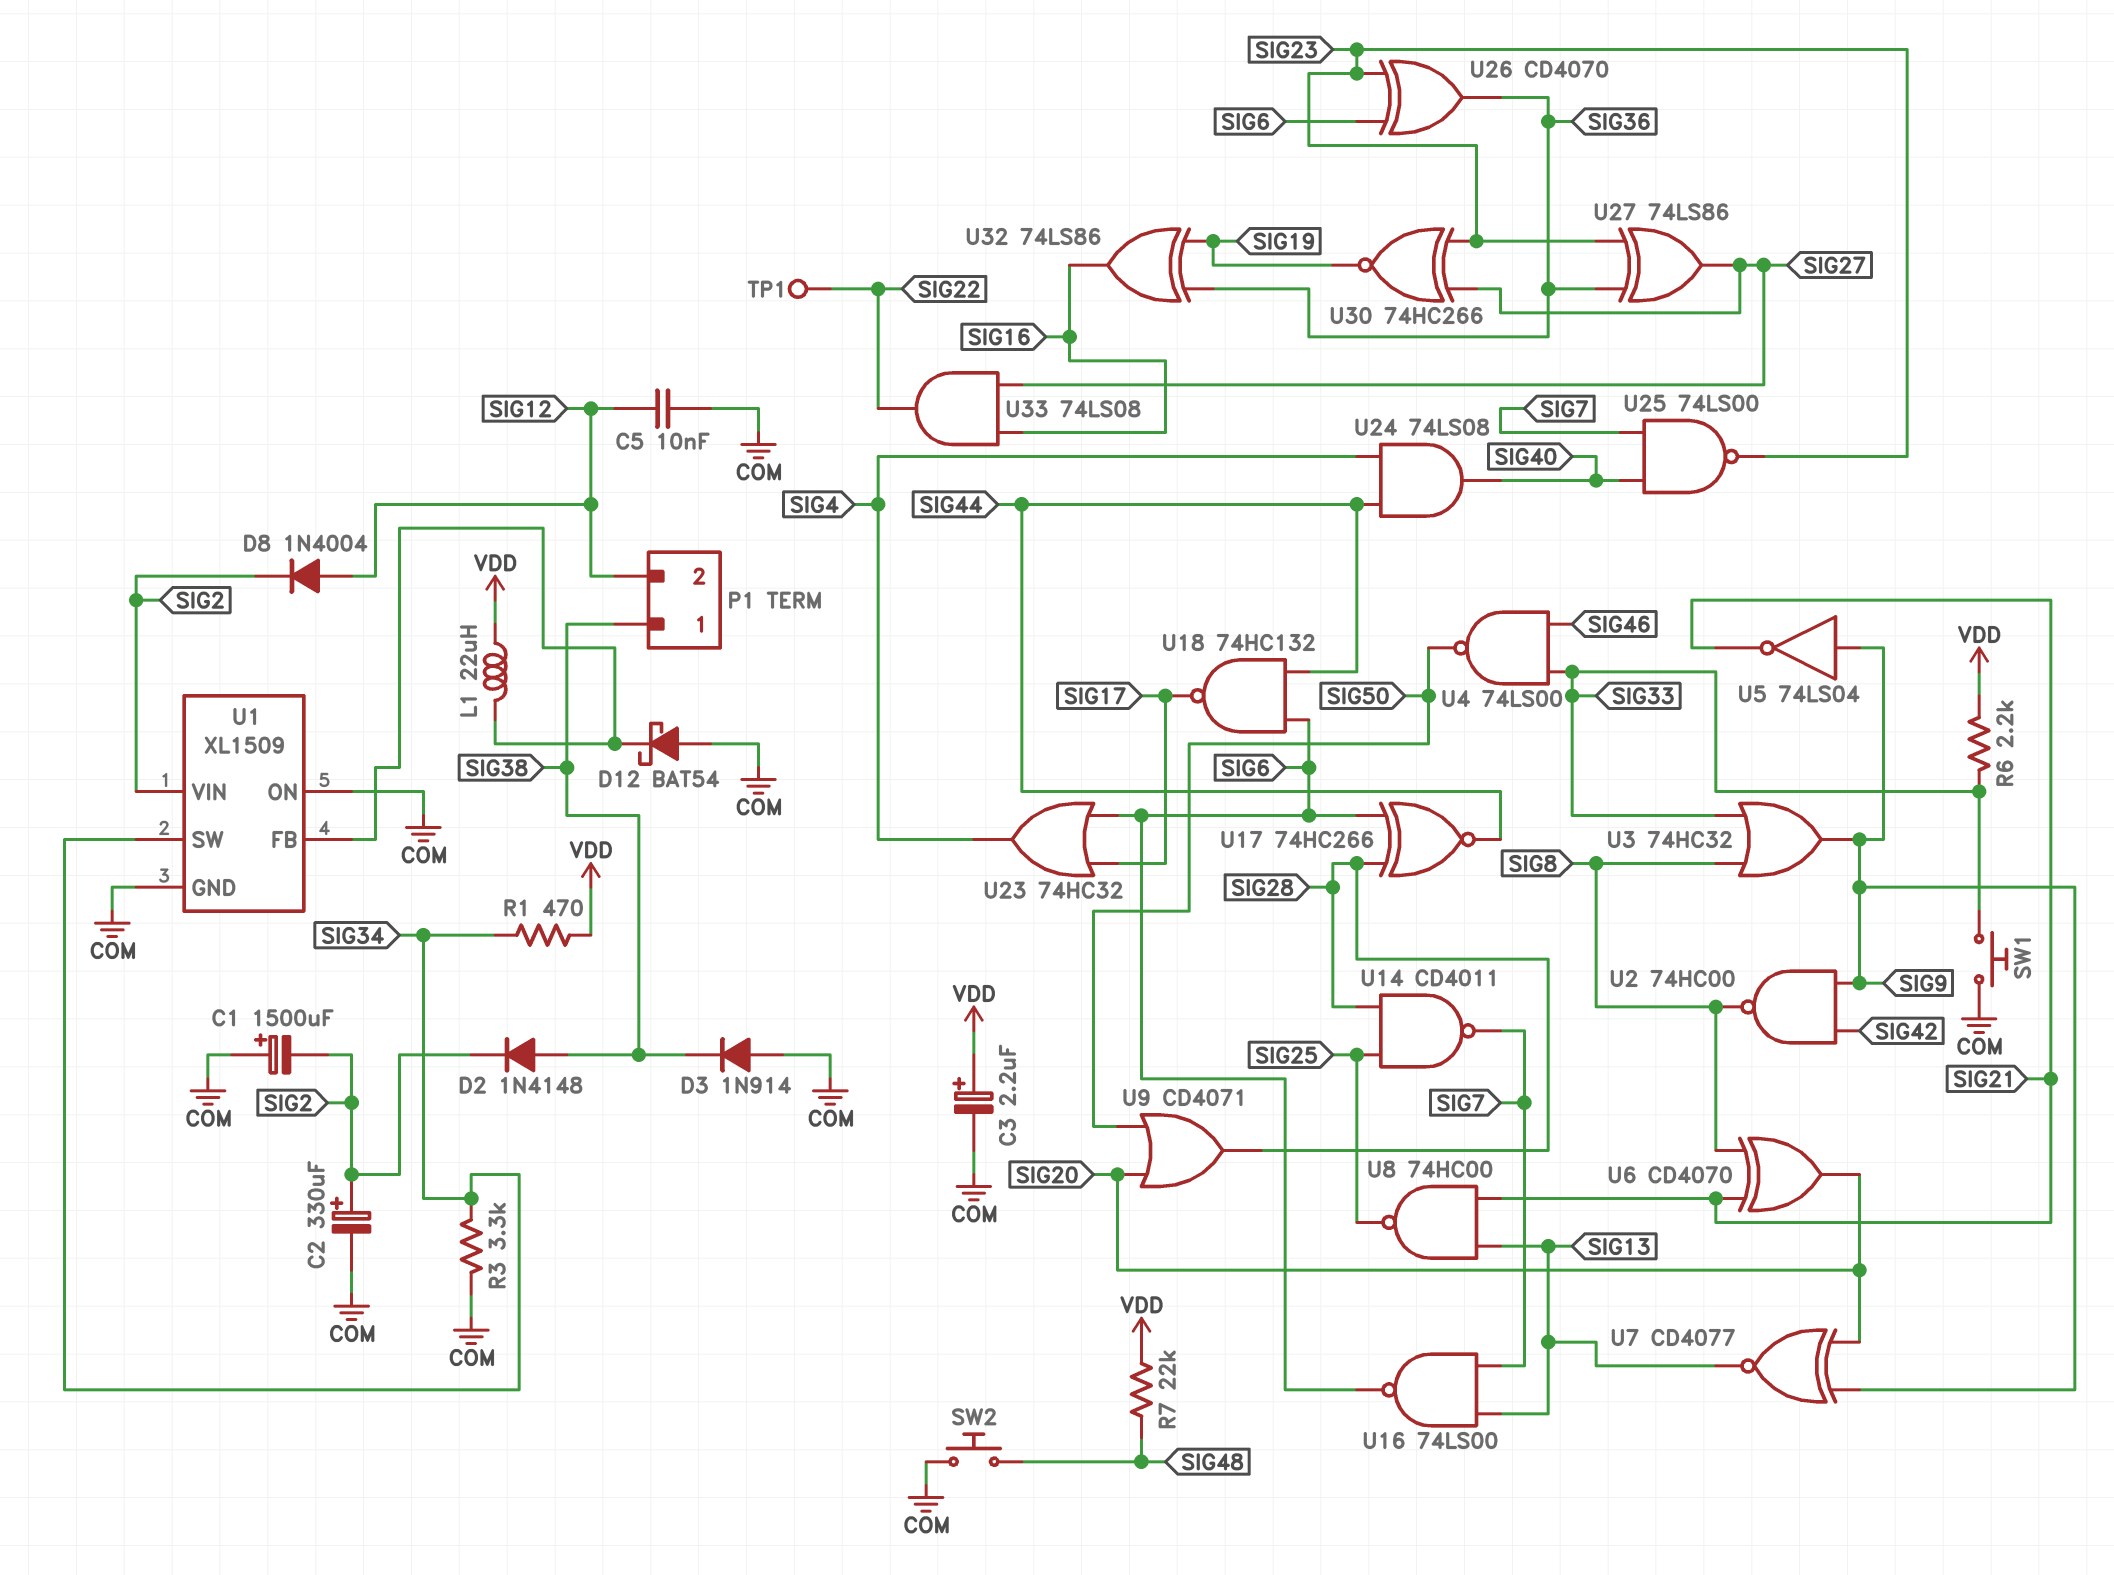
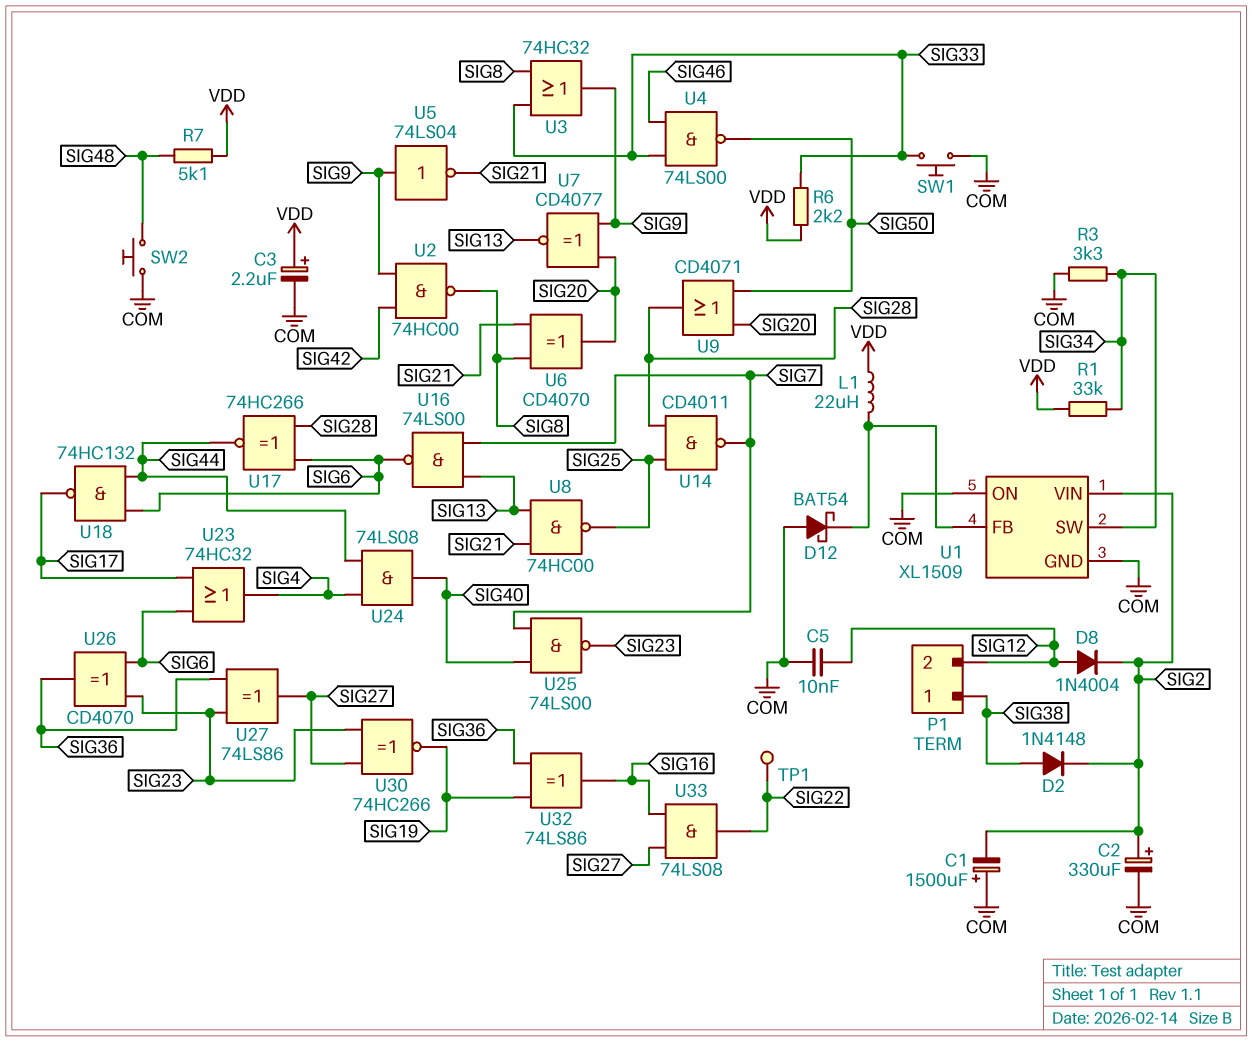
D3: diode 1N914 (A COM, K SIG38) -> none
R1: 470 (SIG34, VDD) -> 33k (SIG34, VDD)
R7: 22k (SIG48, VDD) -> 5.1k (SIG48, VDD)

